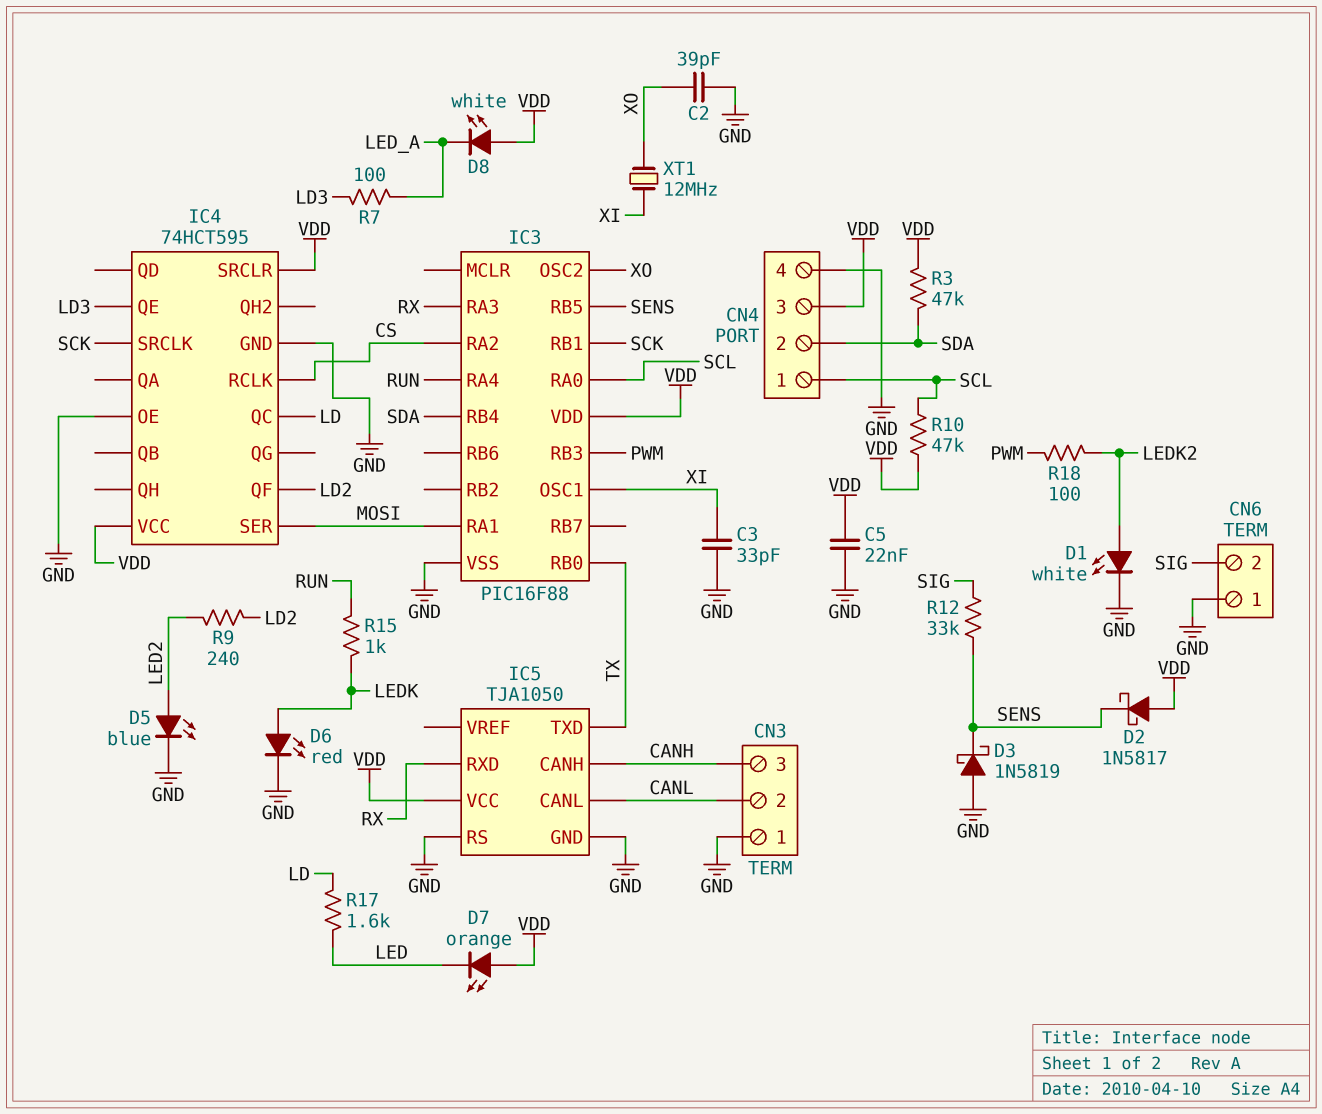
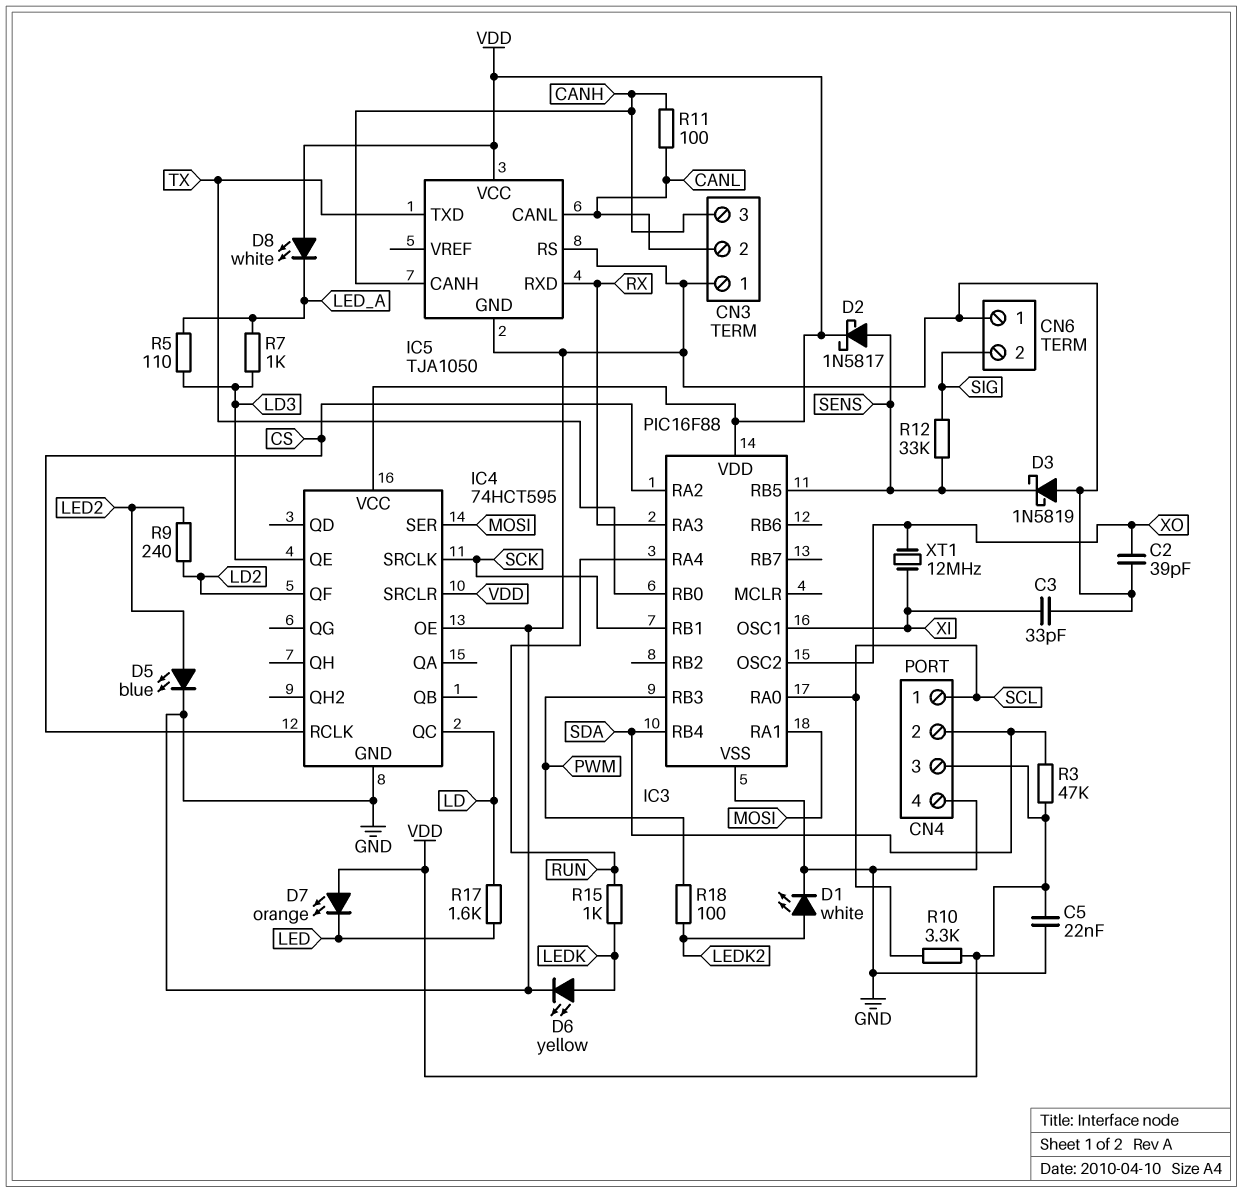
D2: schottky 1N5817 (A VDD, K SENS) -> schottky 1N5817 (A SENS, K VDD)
D6: LED red (A LEDK, K GND) -> LED yellow (A LEDK, K GND)
R5: none -> 110 (LD3, LED_A)
R7: 100 (LD3, LED_A) -> 1k (LD3, LED_A)
R10: 47k (SCL, VDD) -> 3.3k (SCL, VDD)
R11: none -> 100 (CANH, CANL)

